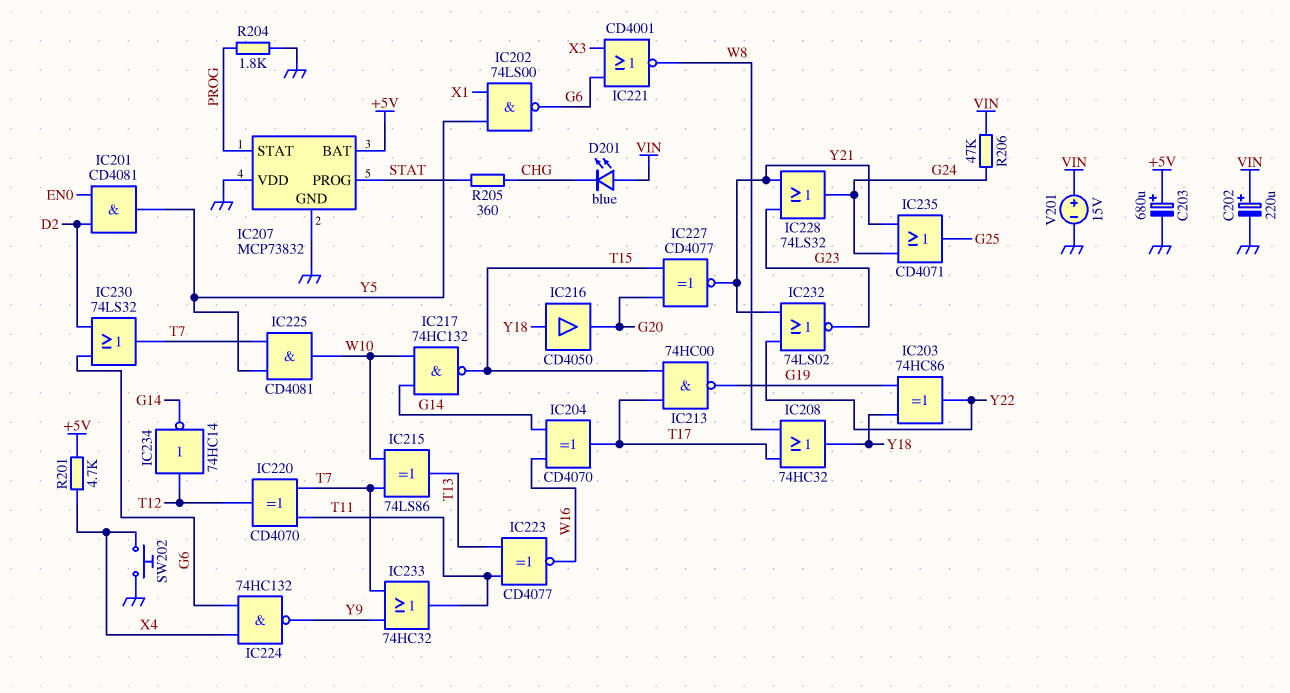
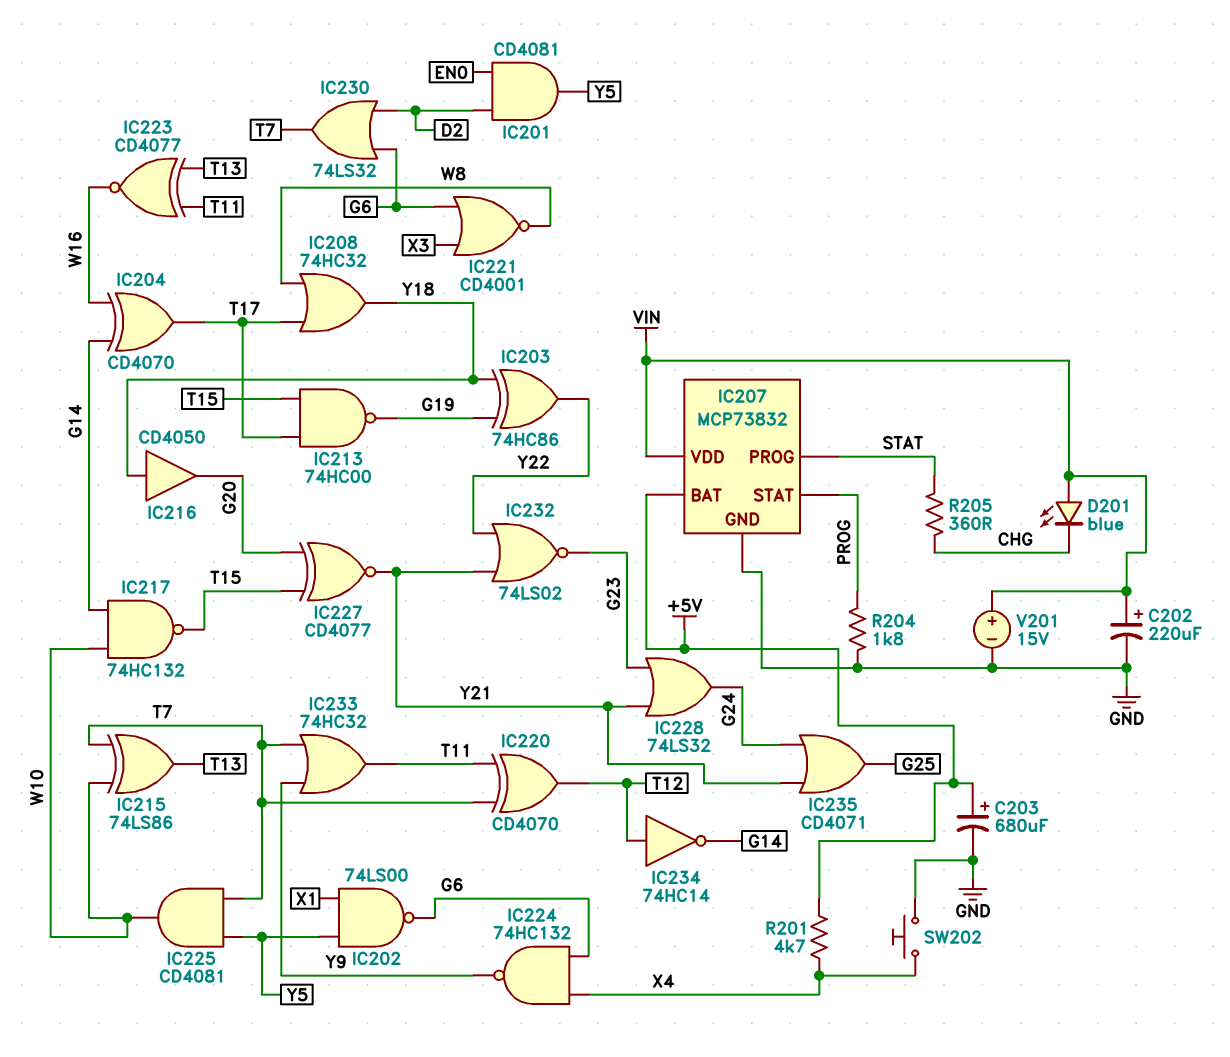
IC207 pin VDD: GND -> VIN
R206: 47k (G24, VIN) -> none

